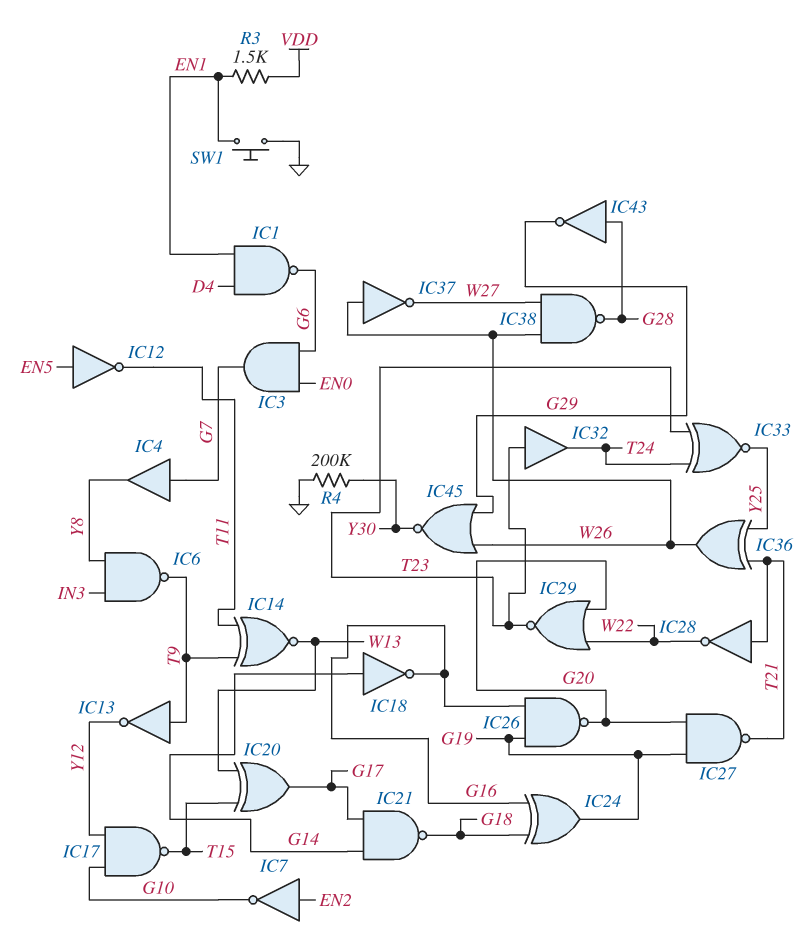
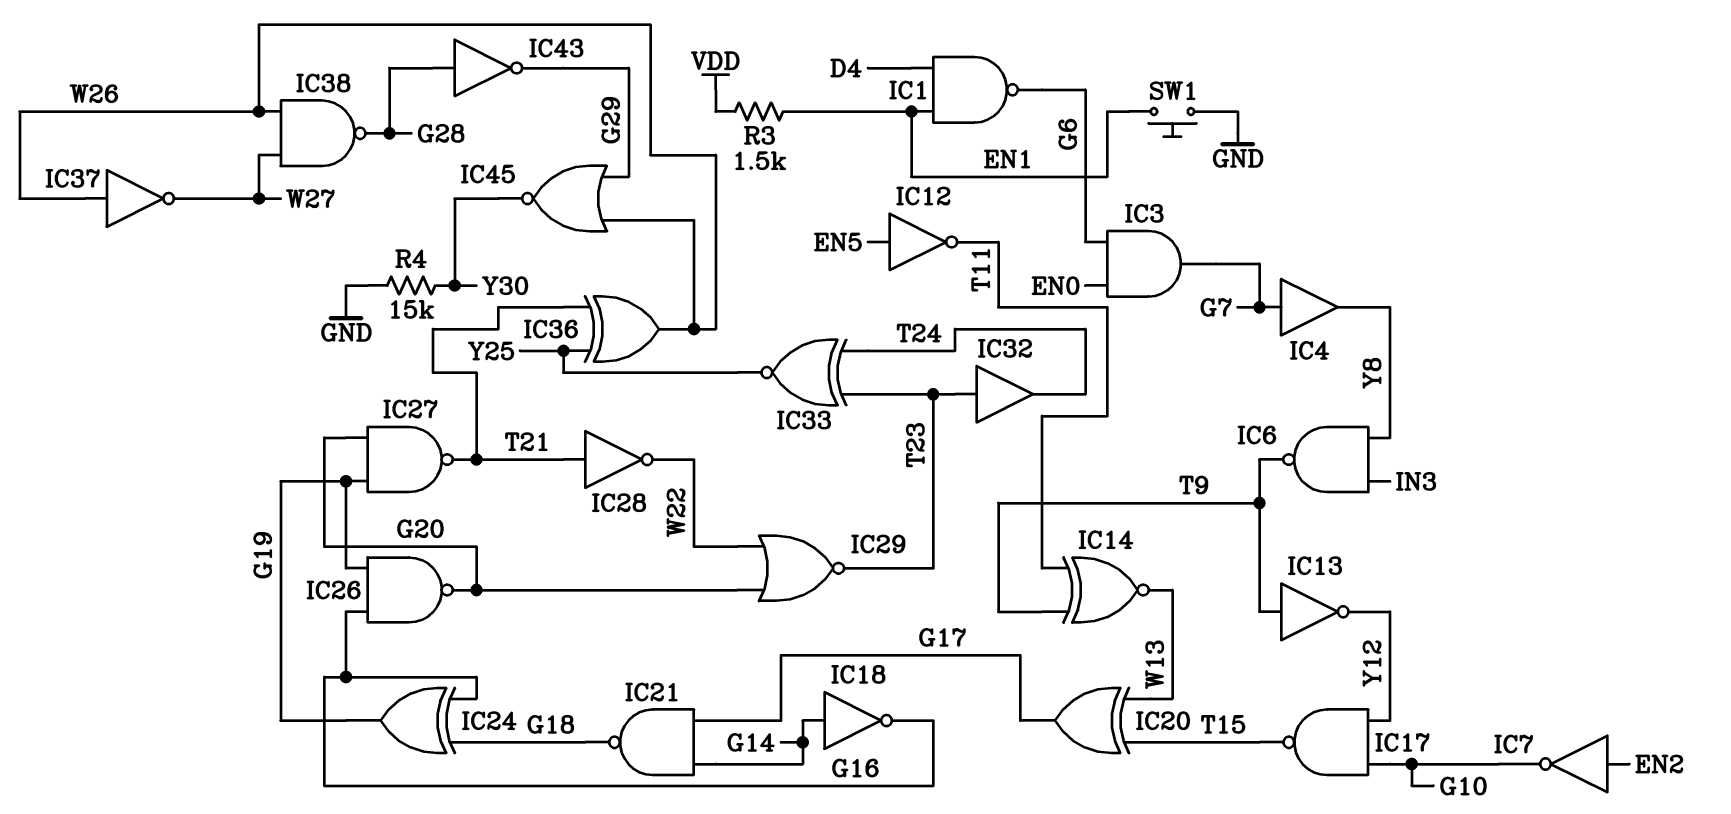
R4: 200k (GND, Y30) -> 15k (GND, Y30)

